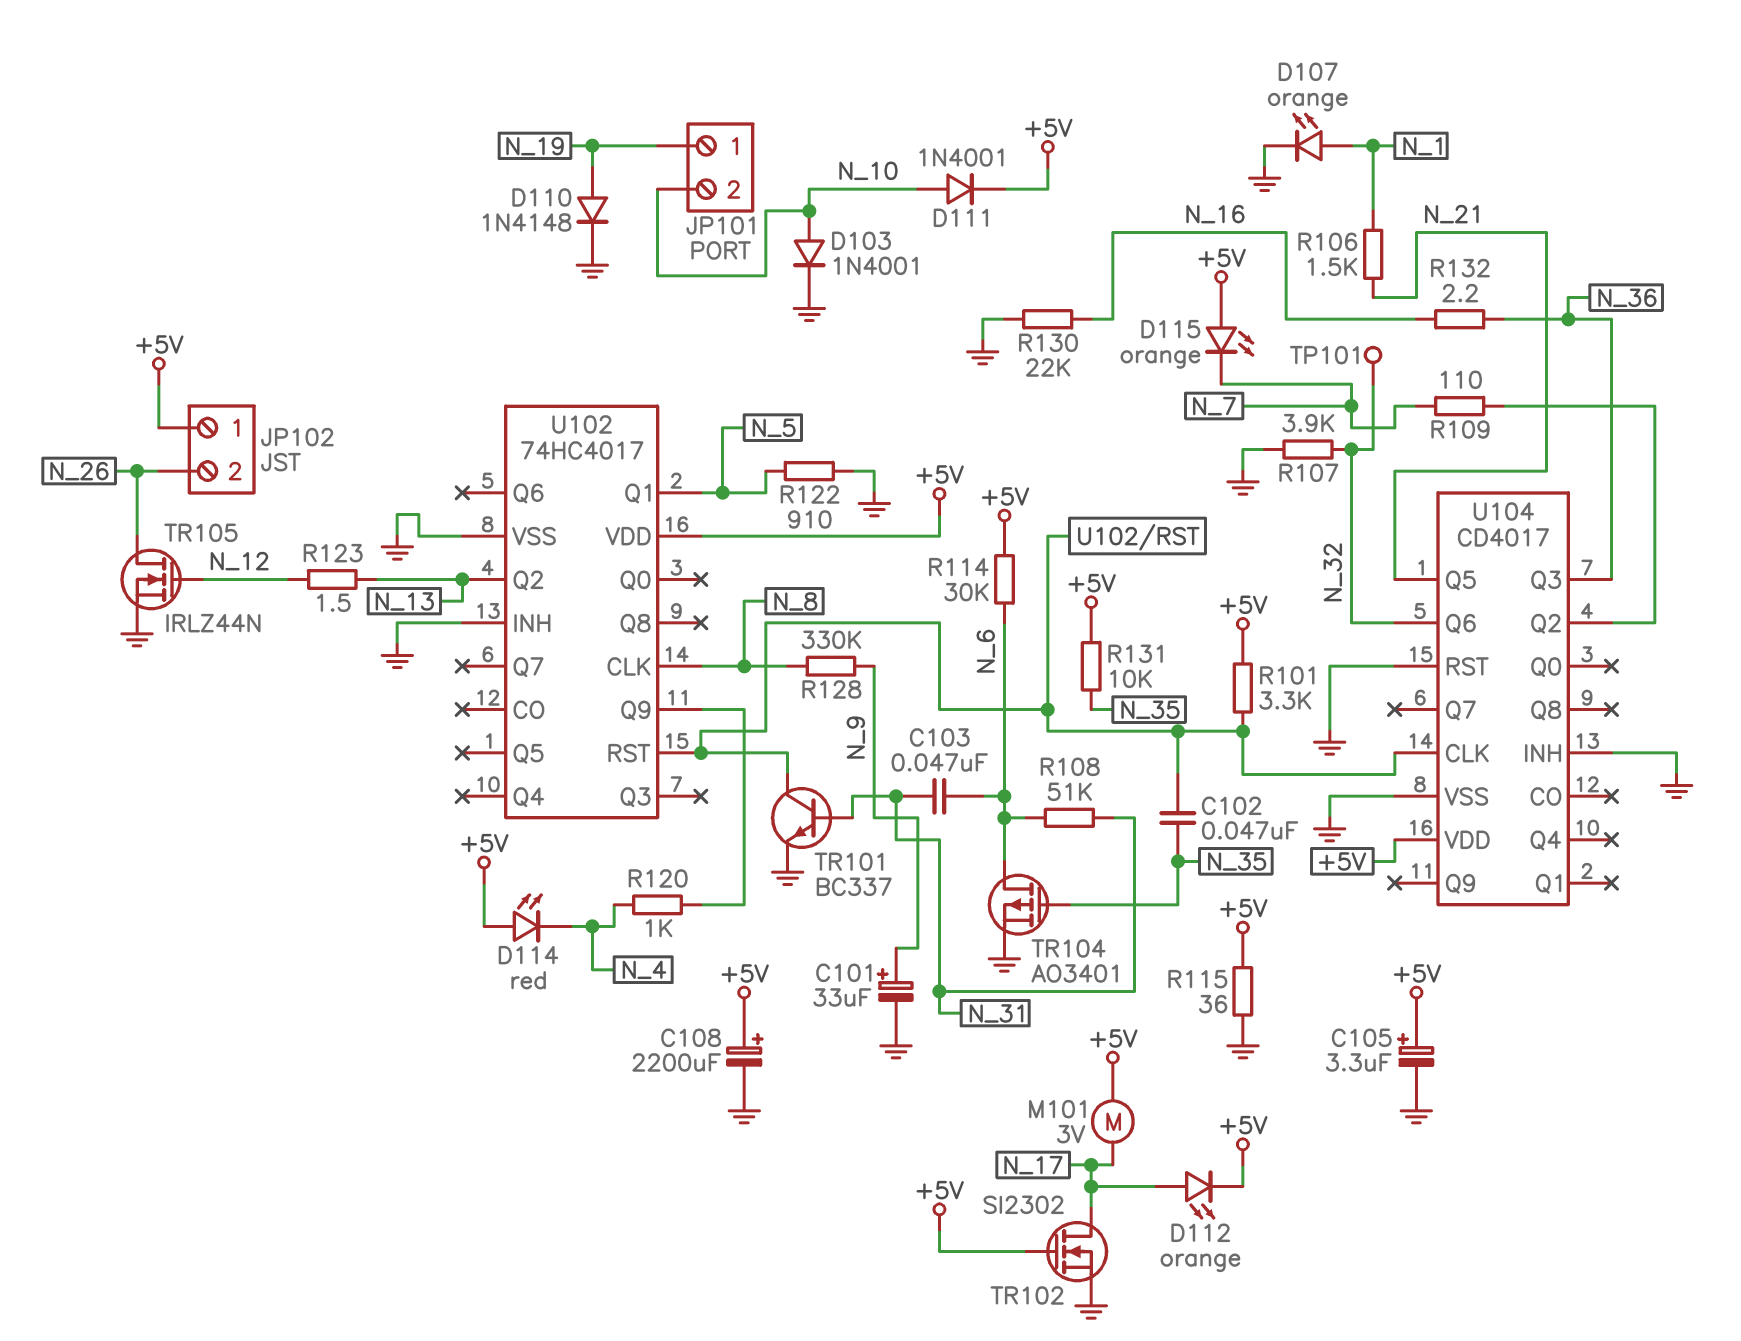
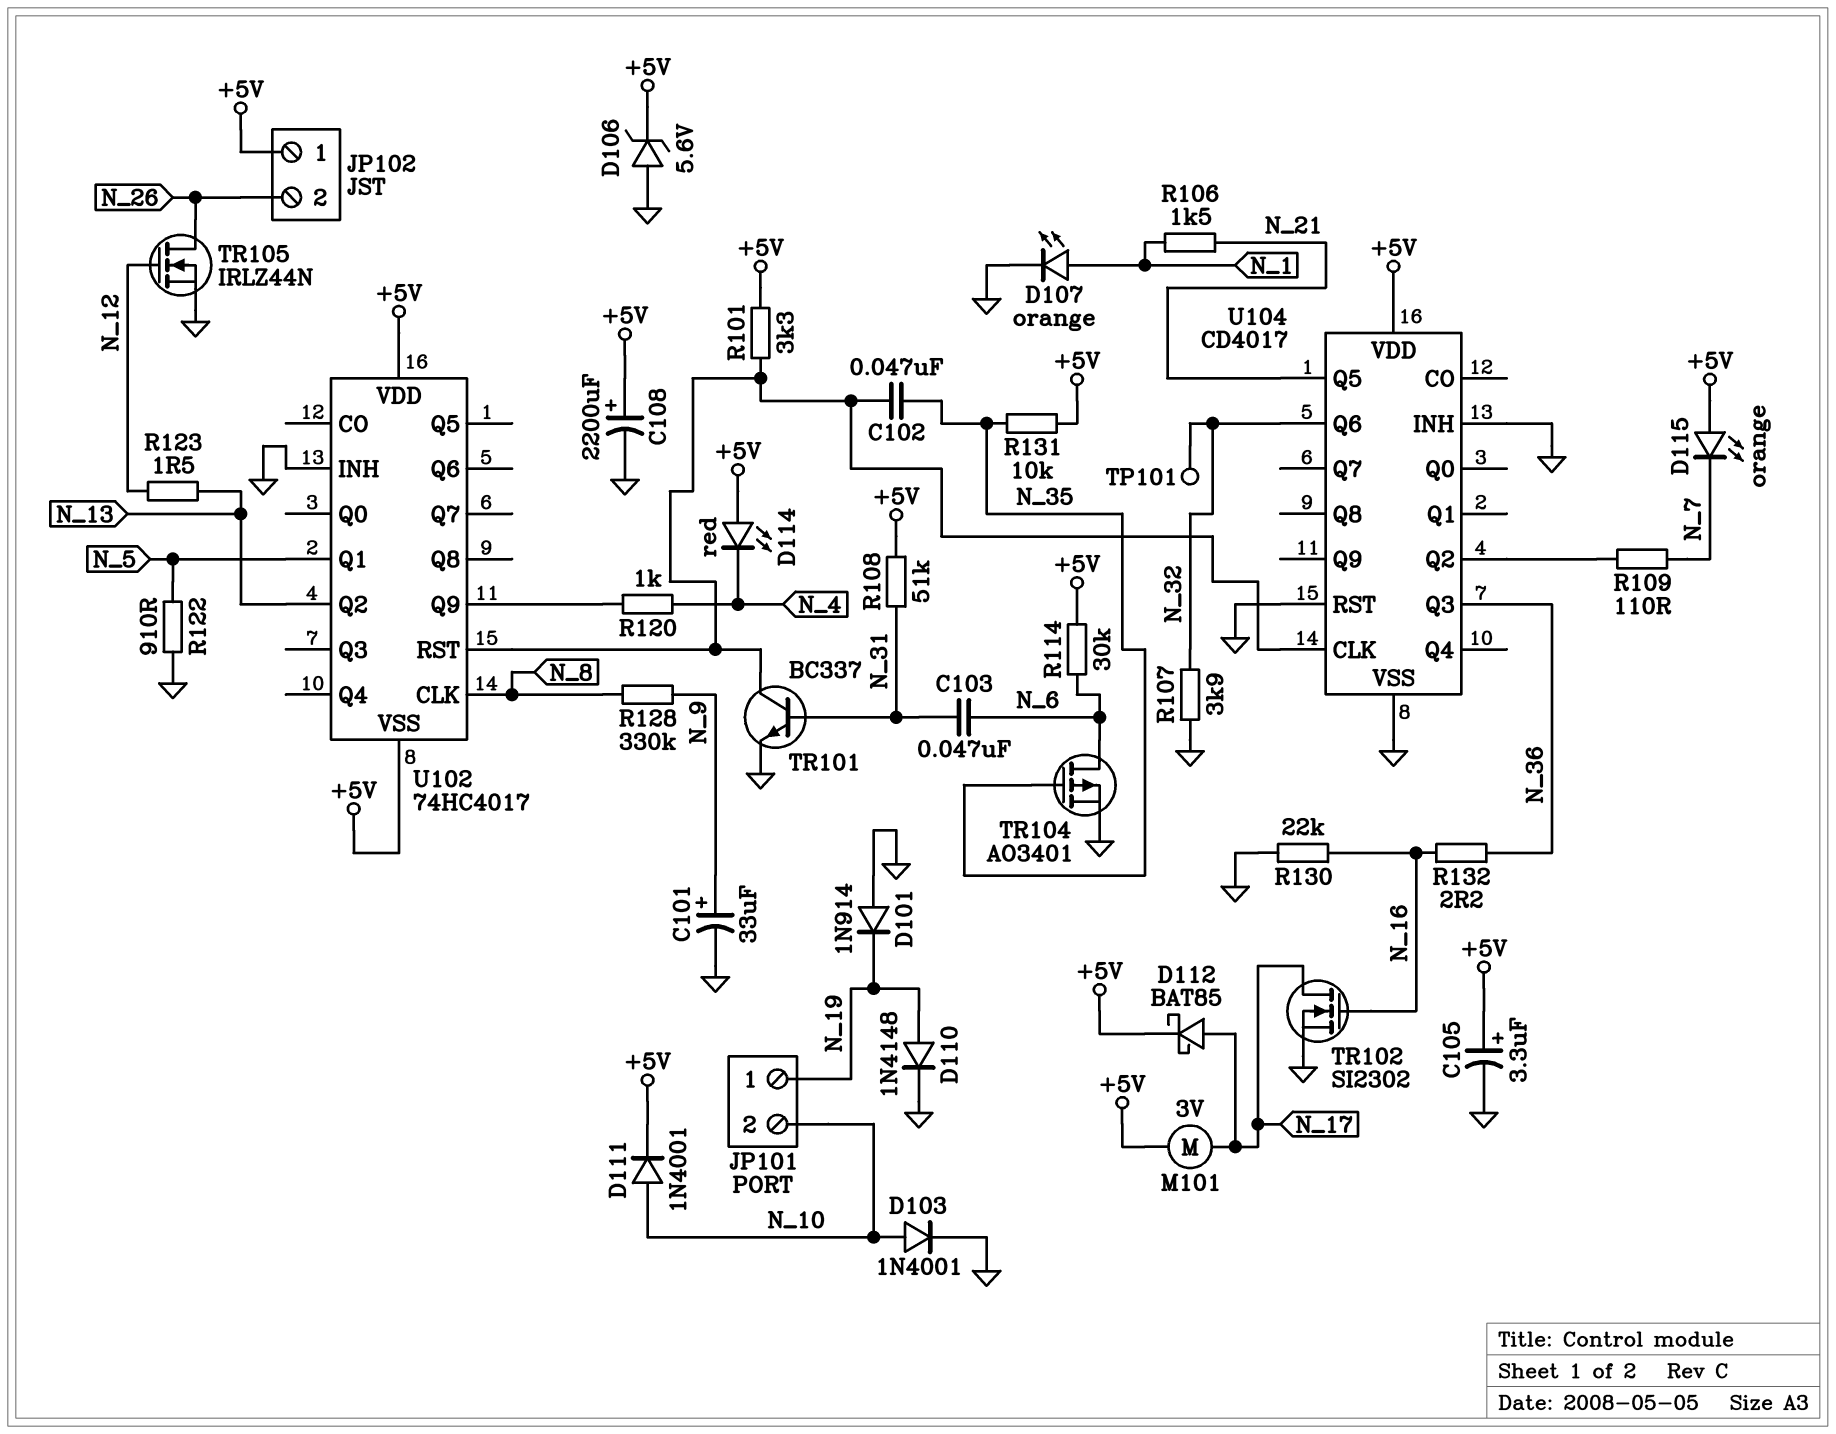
D101: none -> diode 1N914 (A GND, K N_19)
D106: none -> zener 5.6V (A GND, K +5V)
D112: LED orange (A N_17, K +5V) -> schottky BAT85 (A N_17, K +5V)
R108: 51k (N_6, N_31) -> 51k (+5V, N_31)
R115: 36 (+5V, GND) -> none
TR102: NMOS SI2302 (G +5V, D N_17, S GND) -> NMOS SI2302 (G N_16, D N_17, S GND)
U102 pin VSS: GND -> +5V

